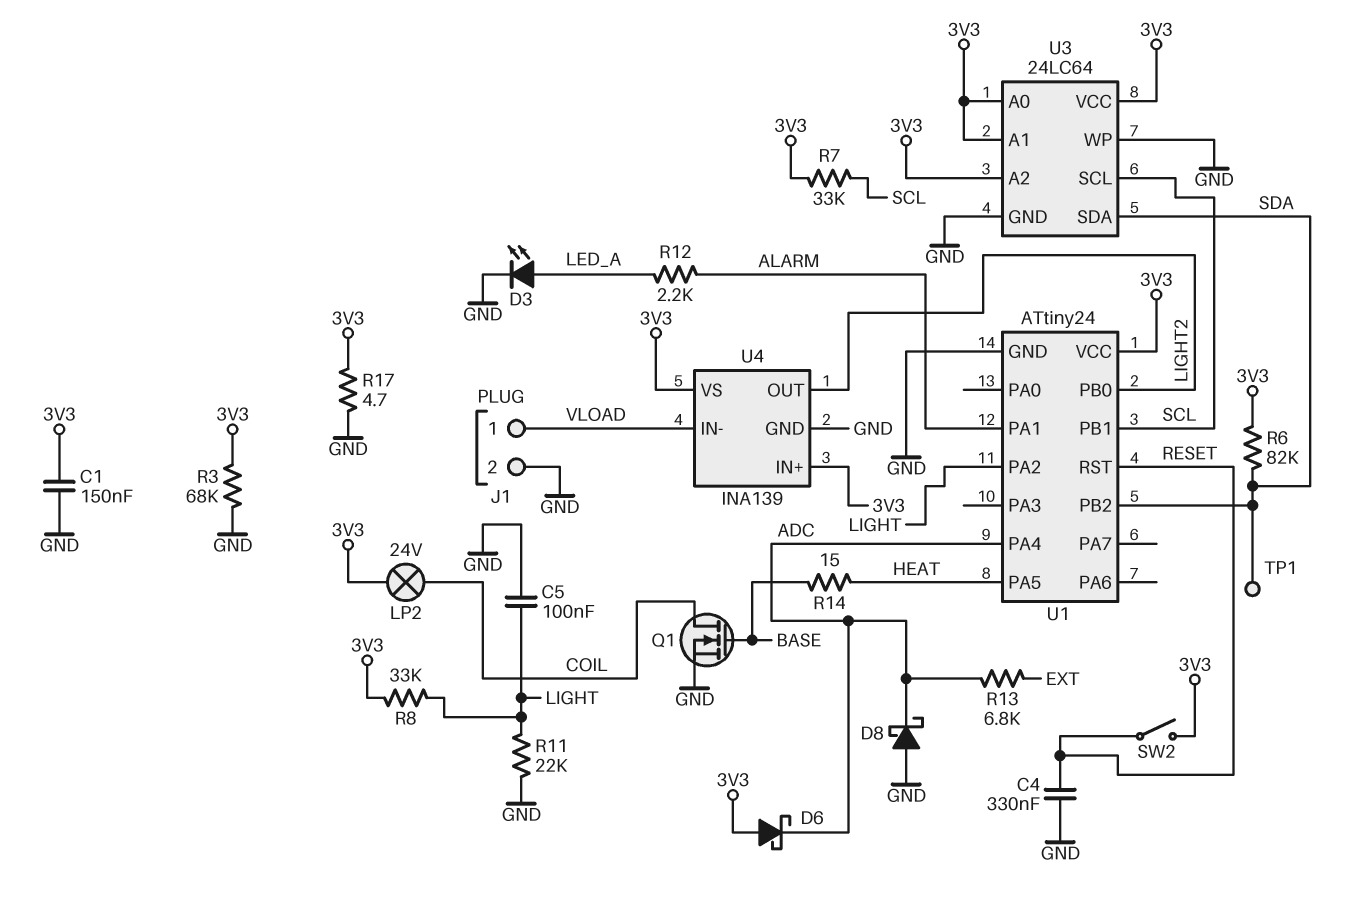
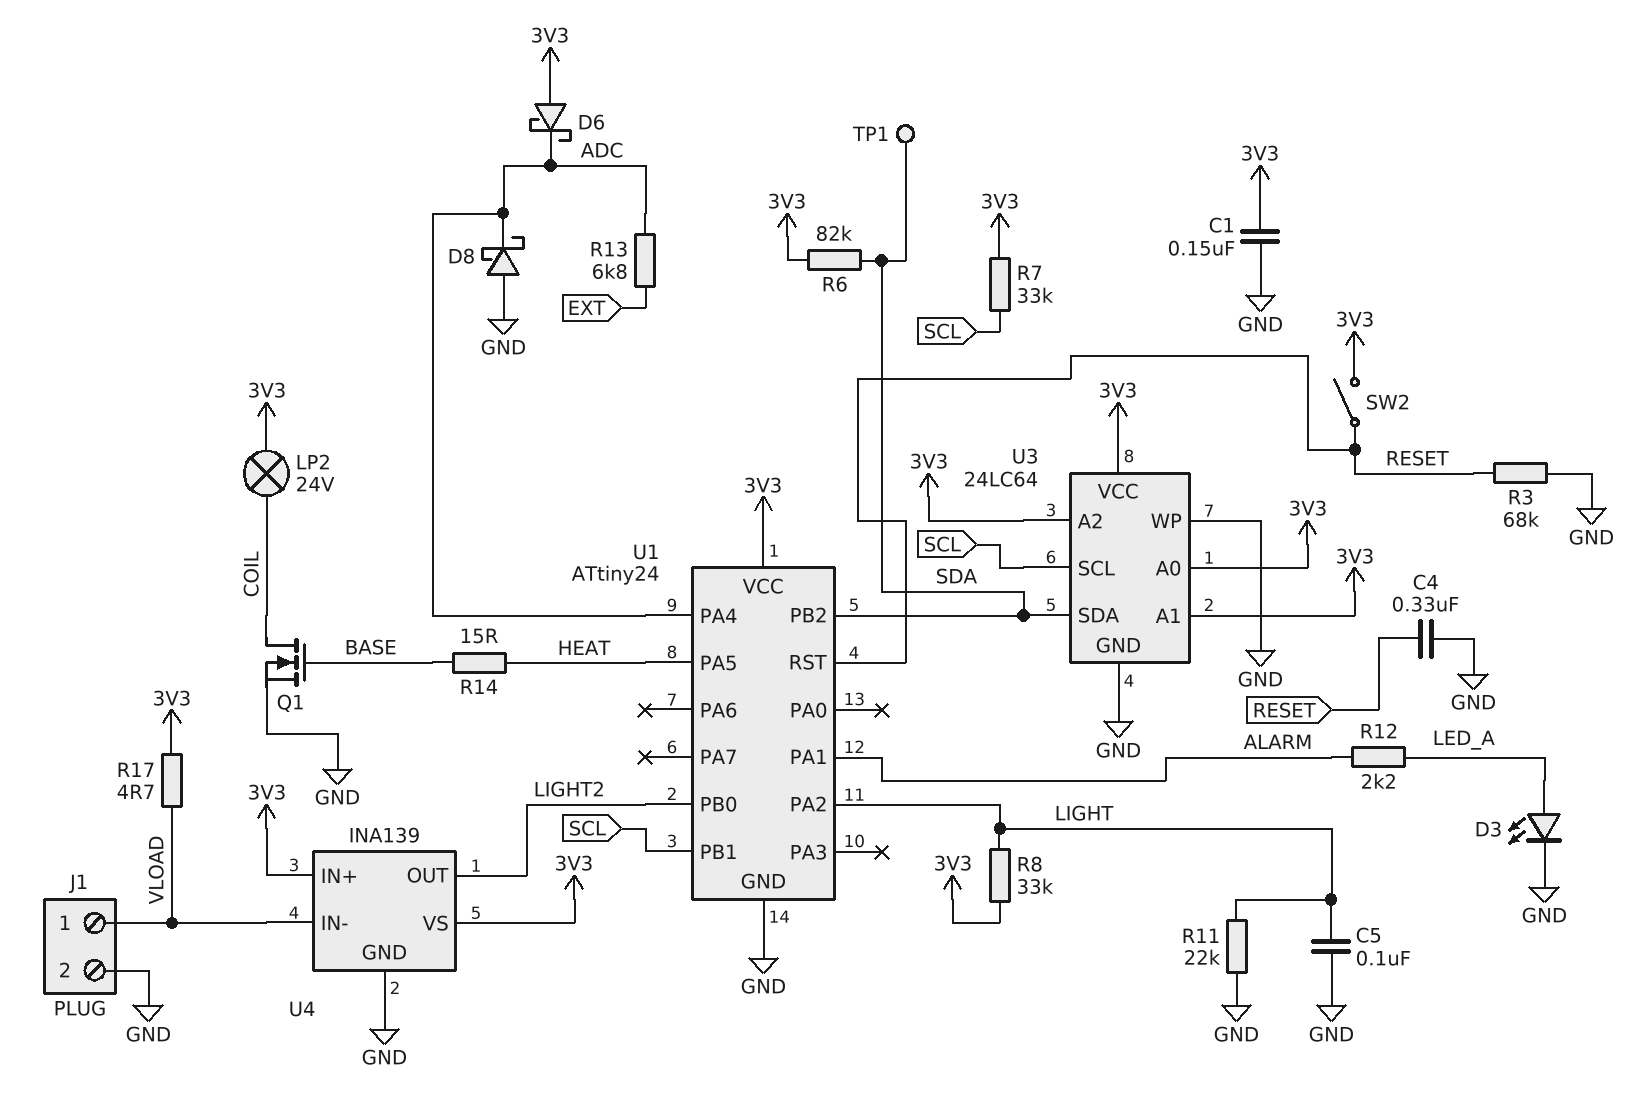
R3: 68k (3V3, GND) -> 68k (GND, RESET)
R17: 4.7 (3V3, GND) -> 4.7 (3V3, VLOAD)

